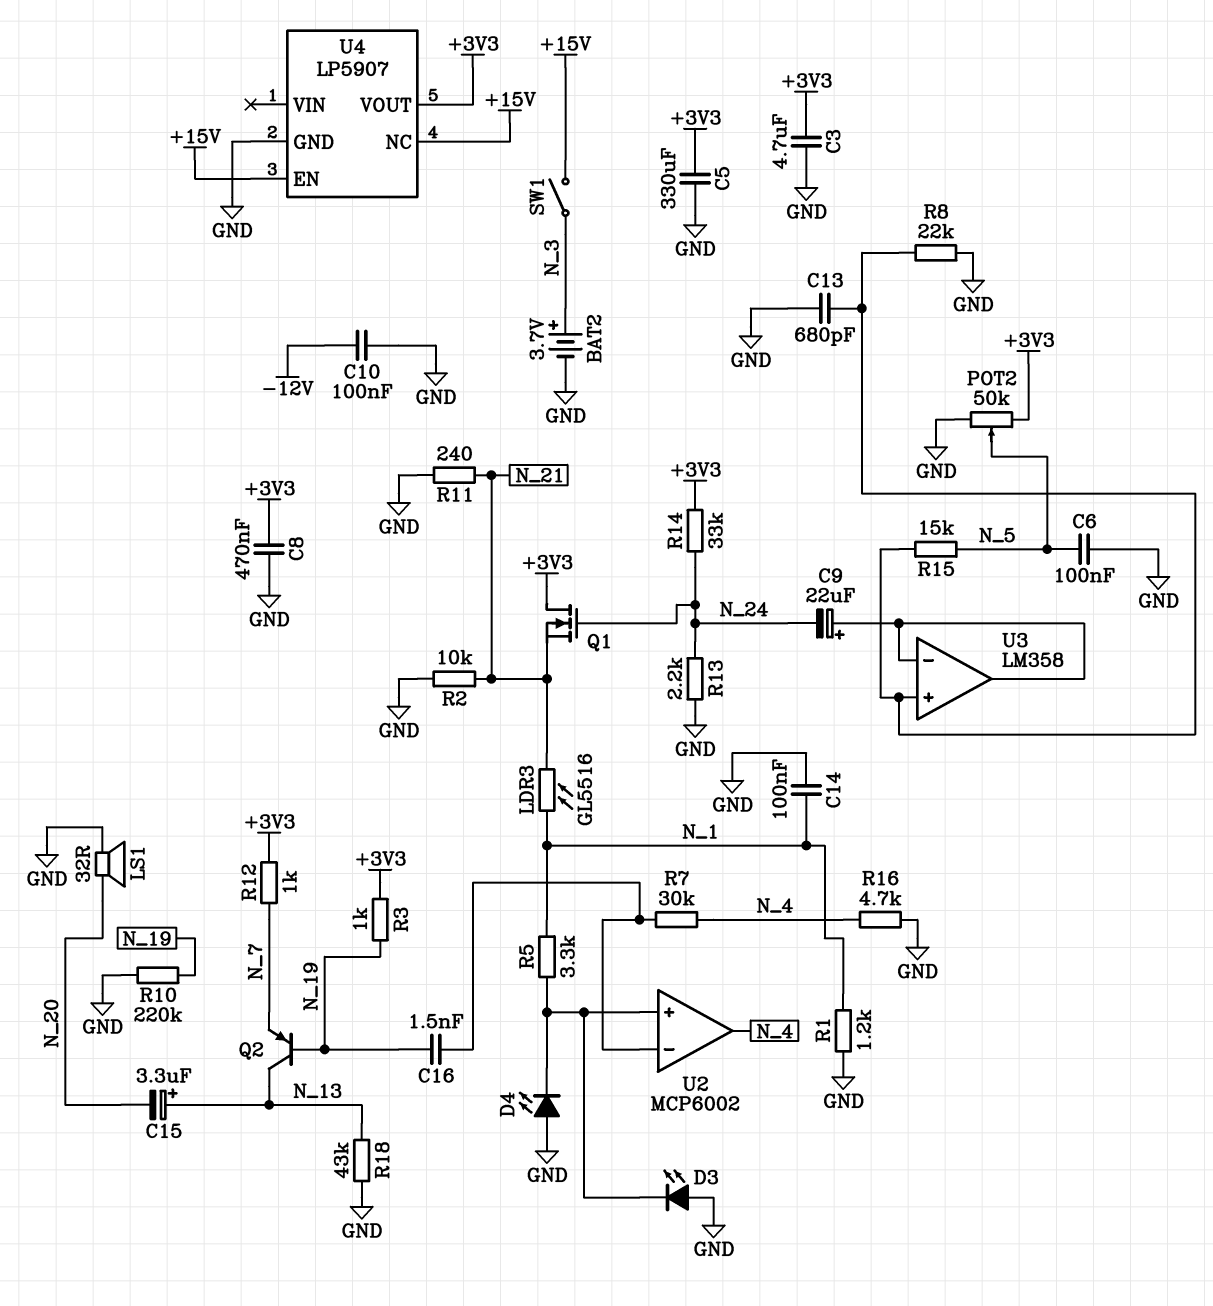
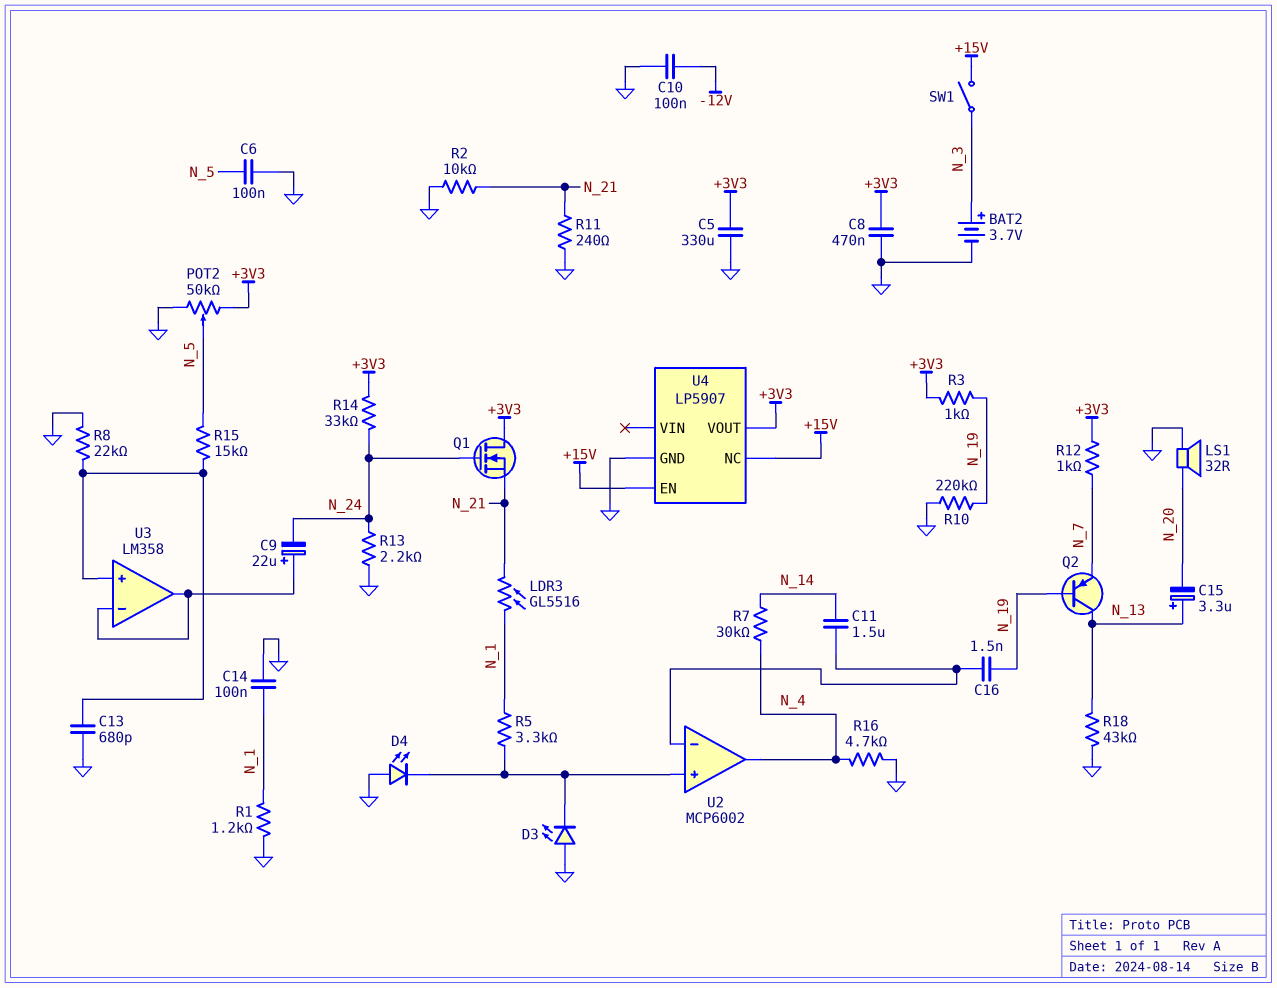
C3: 4.7uF (+3V3, GND) -> none
C11: none -> 1.5uF (N_14, U2/in-)
R7: 30k (N_4, U2/in-) -> 30k (N_4, N_14)

